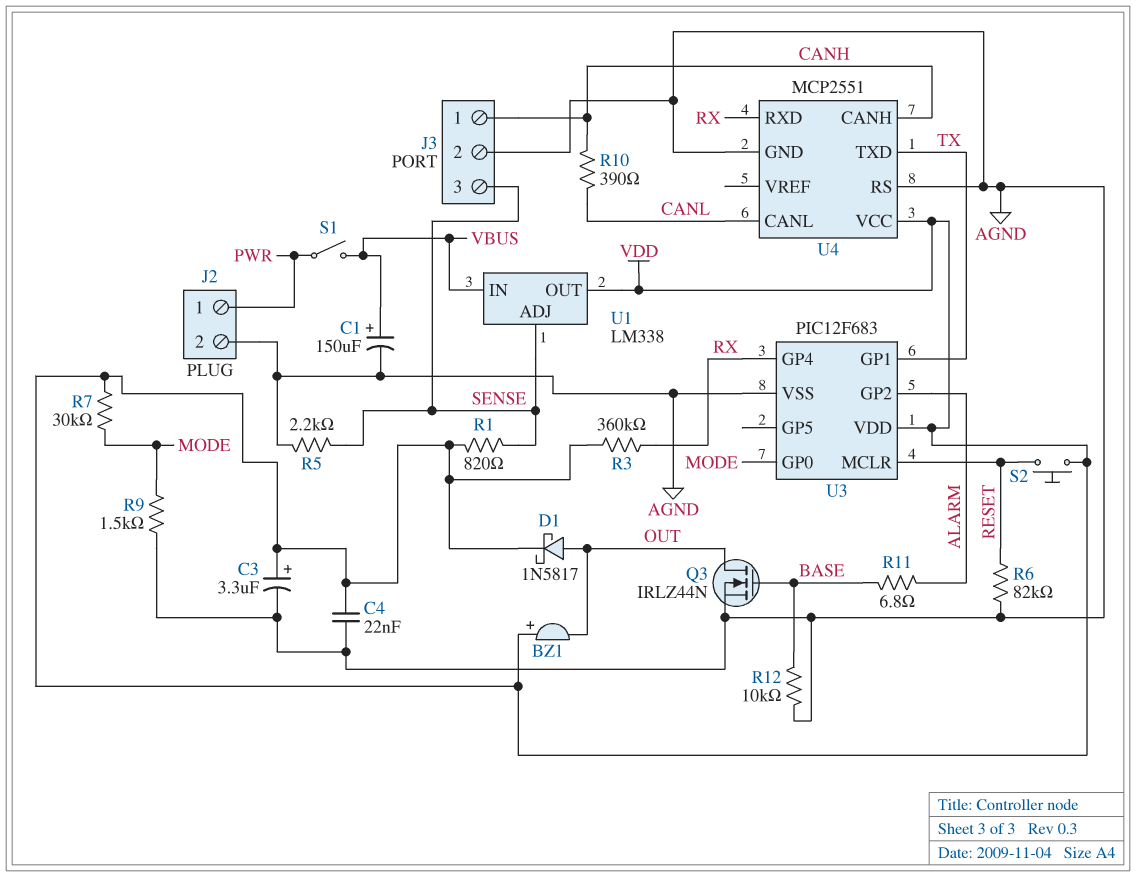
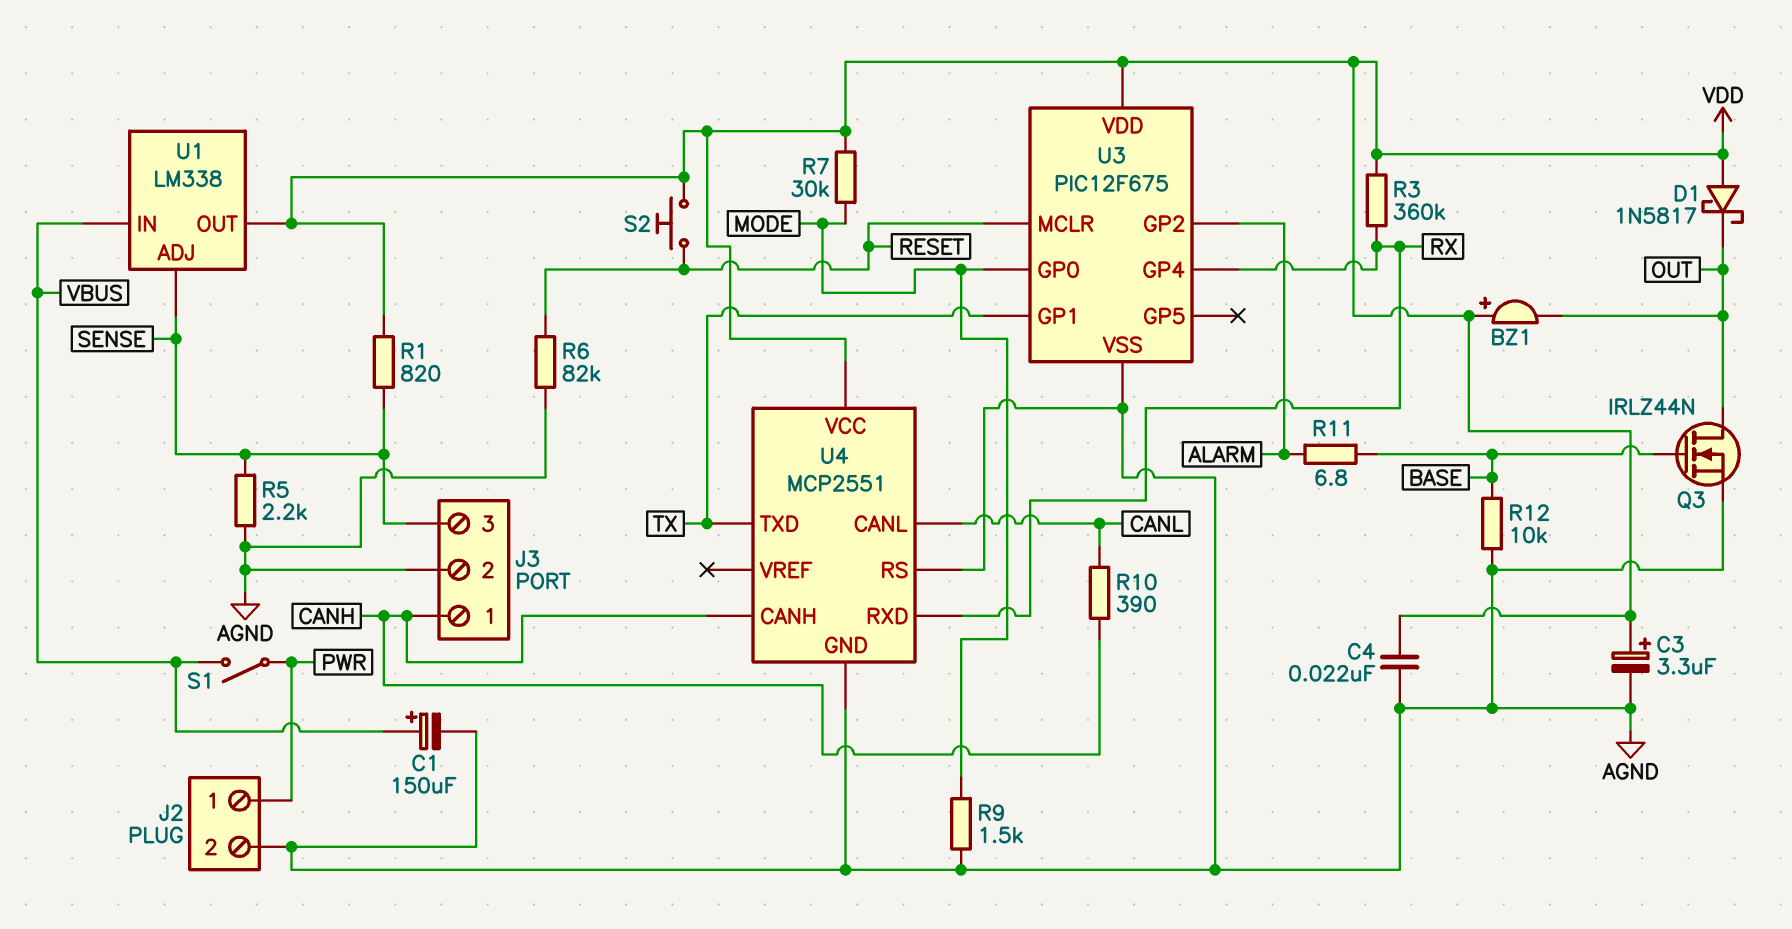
D1: schottky 1N5817 (A OUT, K VDD) -> schottky 1N5817 (A VDD, K OUT)
U3: PIC12F683 -> PIC12F675

